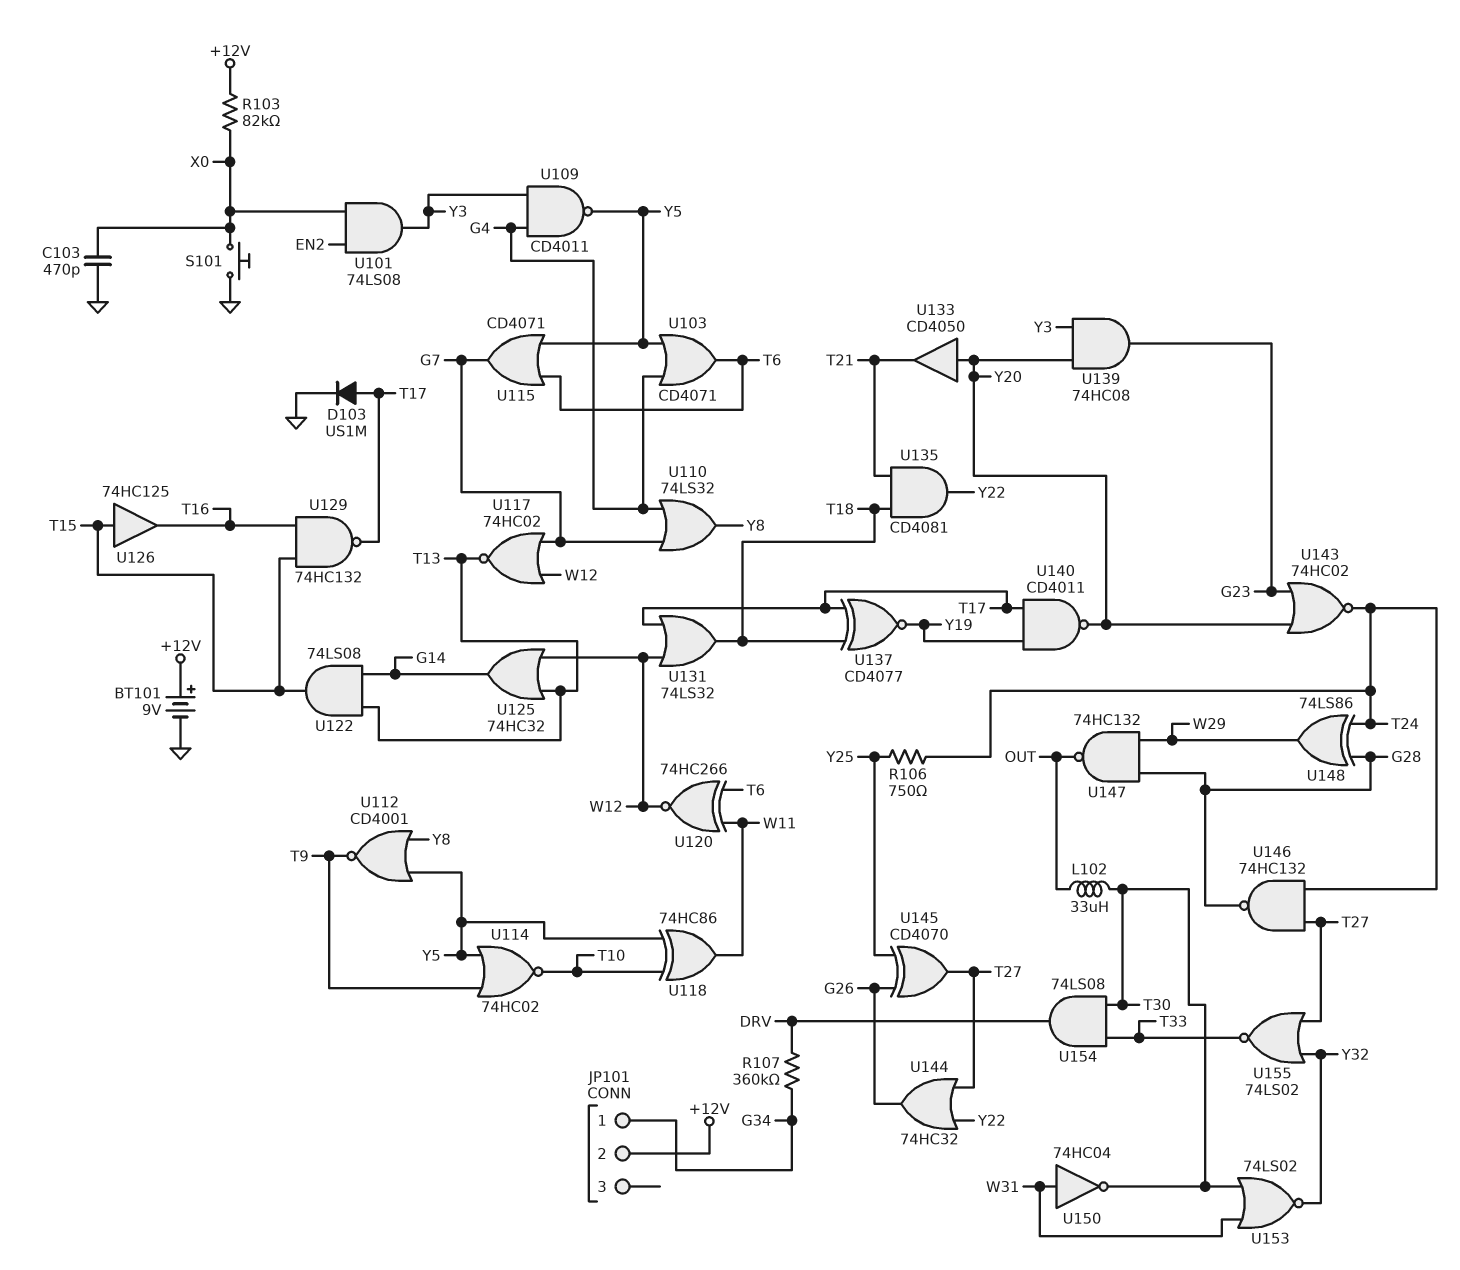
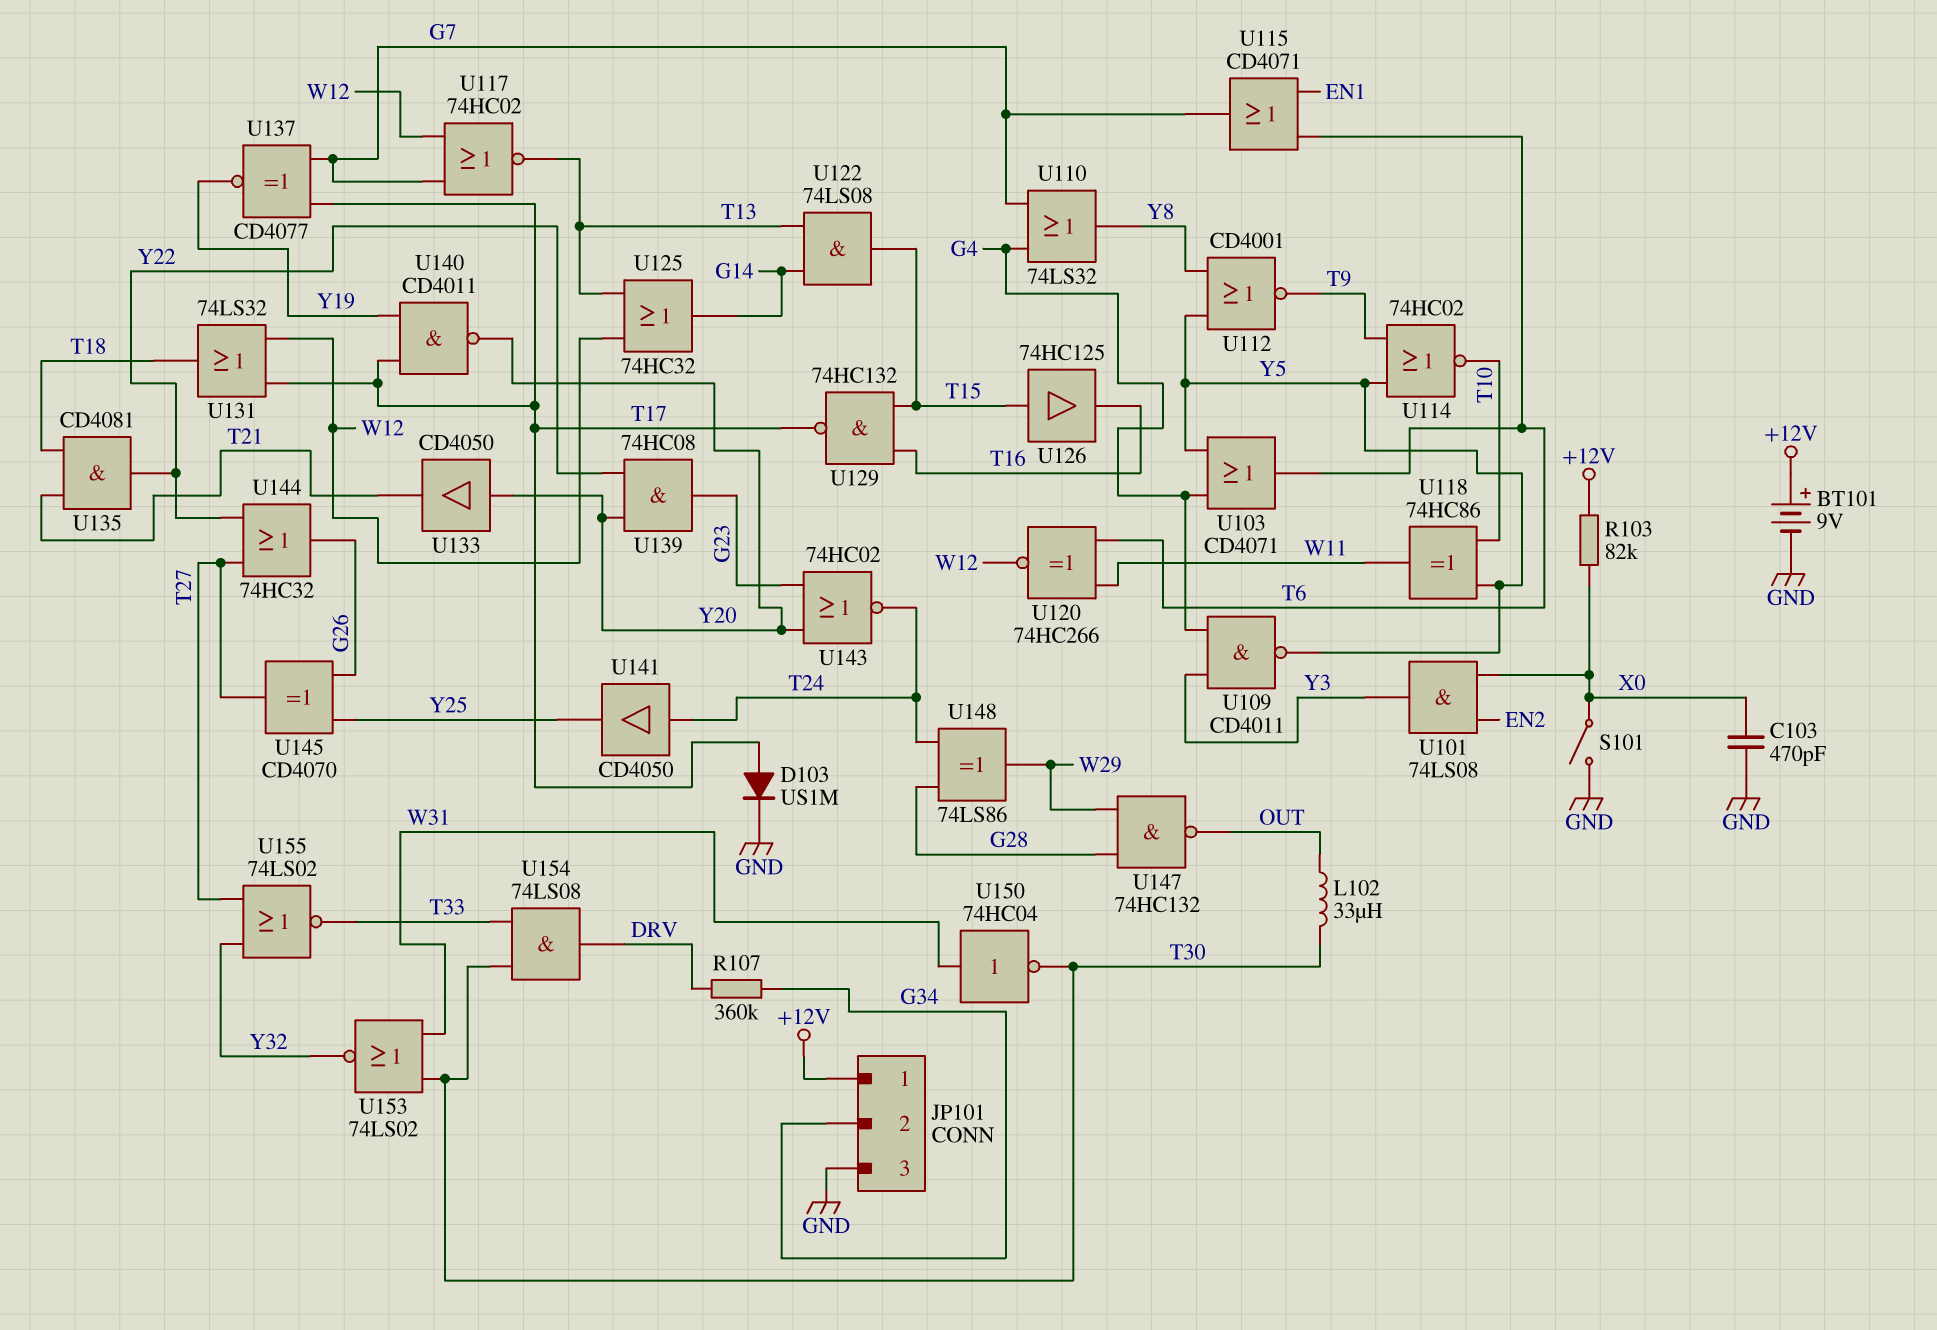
JP101 pin 1: G34 -> +12V
JP101 pin 2: +12V -> G34
JP101 pin 3: none -> GND
R106: 750 (T24, Y25) -> none
S101: button (GND, X0) -> switch (GND, X0)
U115: OR CD4071 (in T6, in Y5, out G7) -> OR CD4071 (in EN1, in T6, out G7)
U137: XNOR CD4077 (in T17, in T18, out Y19) -> XNOR CD4077 (in G7, in T17, out Y19)
U139: AND 74HC08 (in Y3, in Y20, out G23) -> AND 74HC08 (in Y20, in Y22, out G23)
U141: none -> buffer CD4050 (in T24, out Y25)
U146: NAND 74HC132 (in T24, in T27, out G28) -> none

